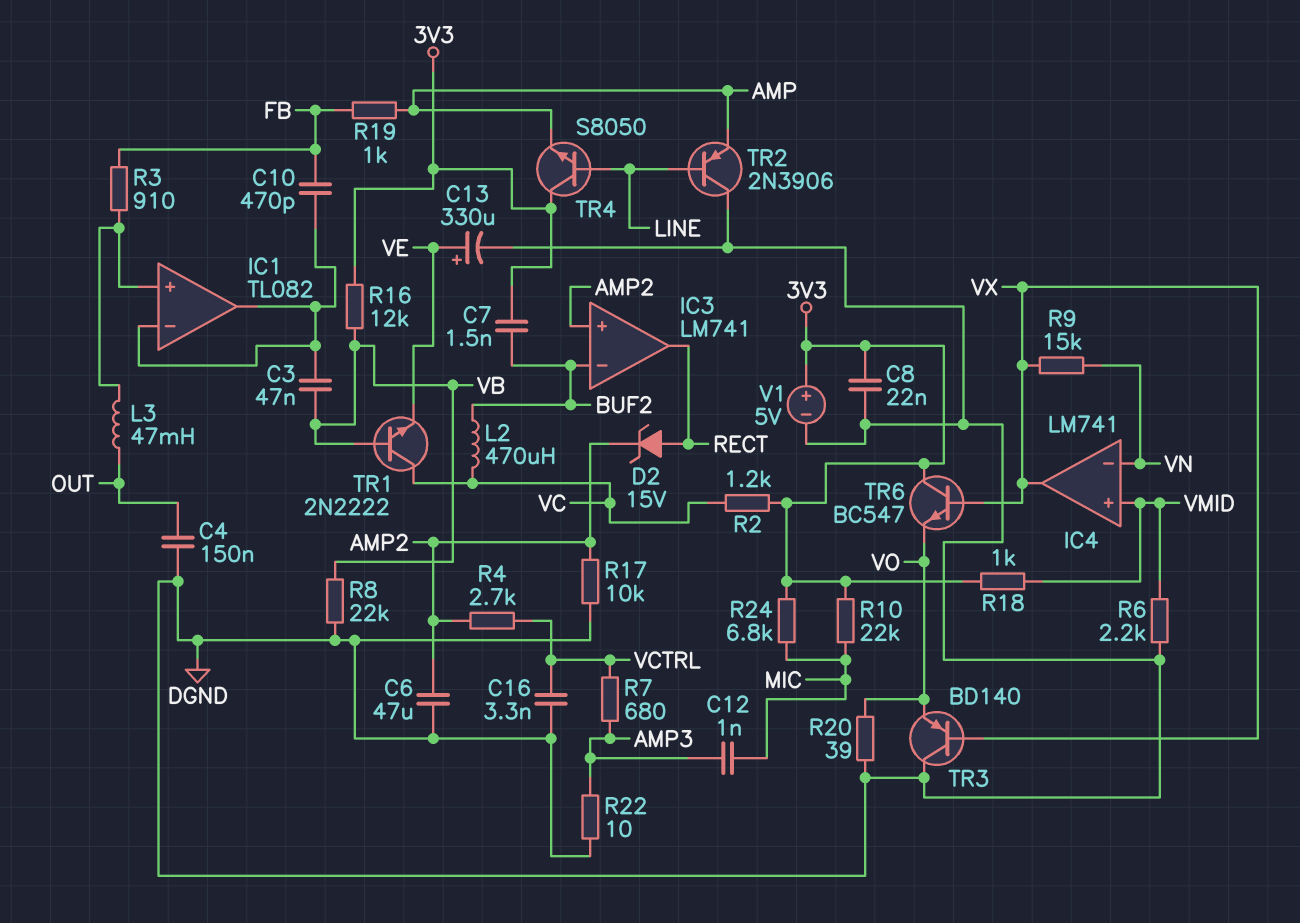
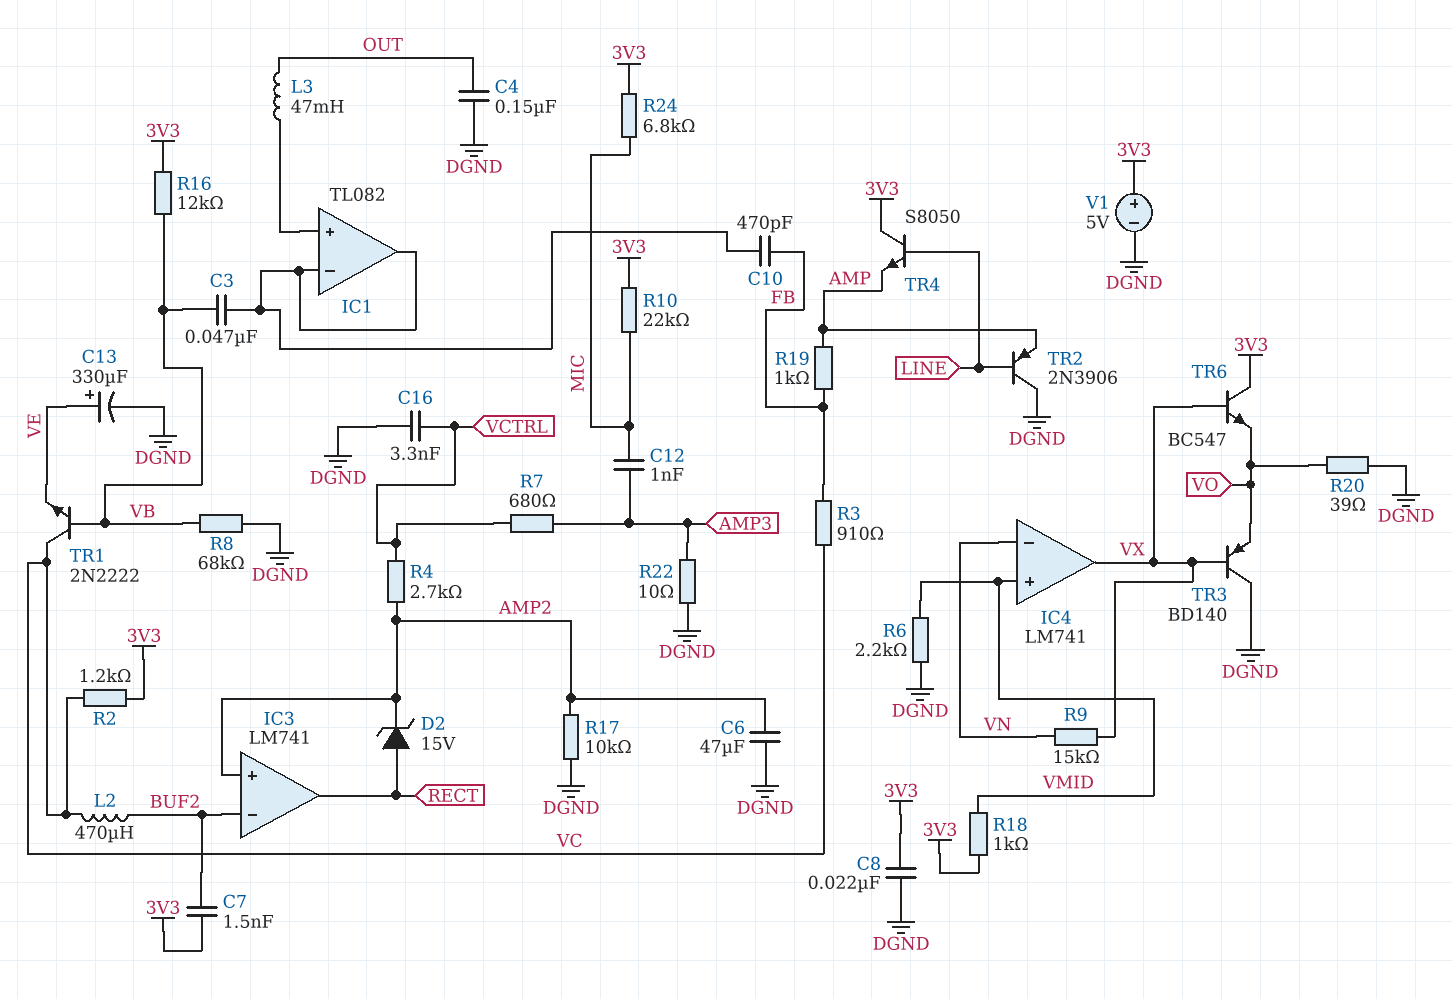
R3: 910 (FB, IC1/in+) -> 910 (FB, VC)
R8: 22k (DGND, VB) -> 68k (DGND, VB)

